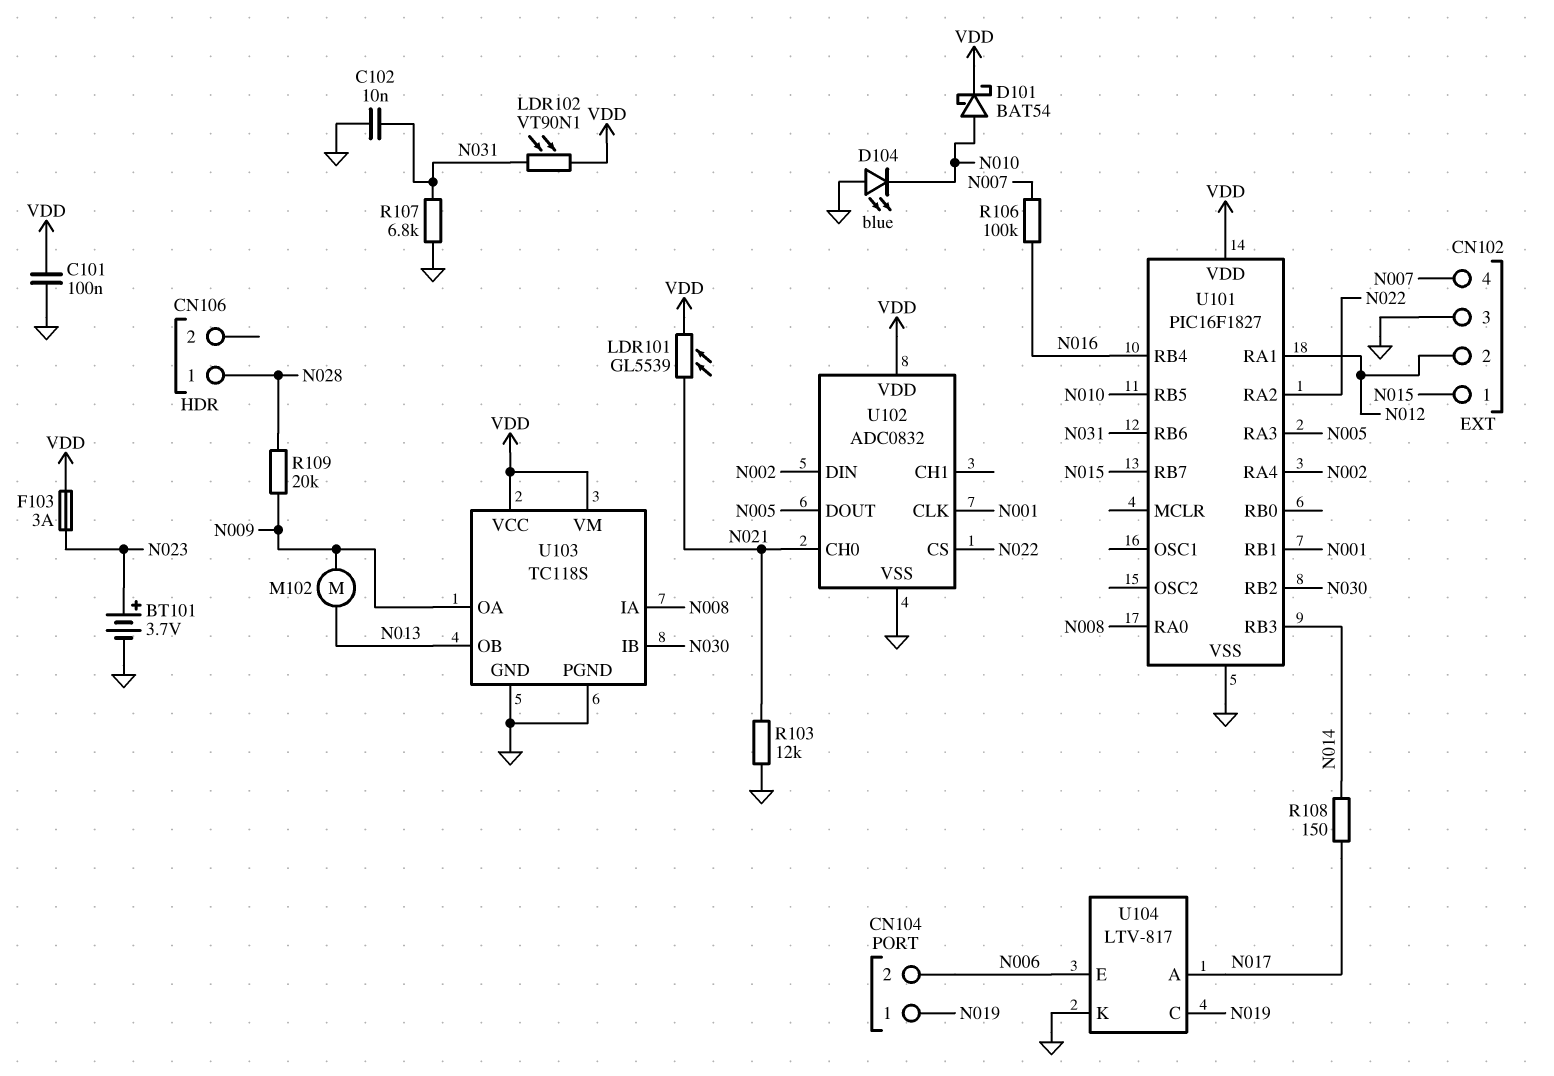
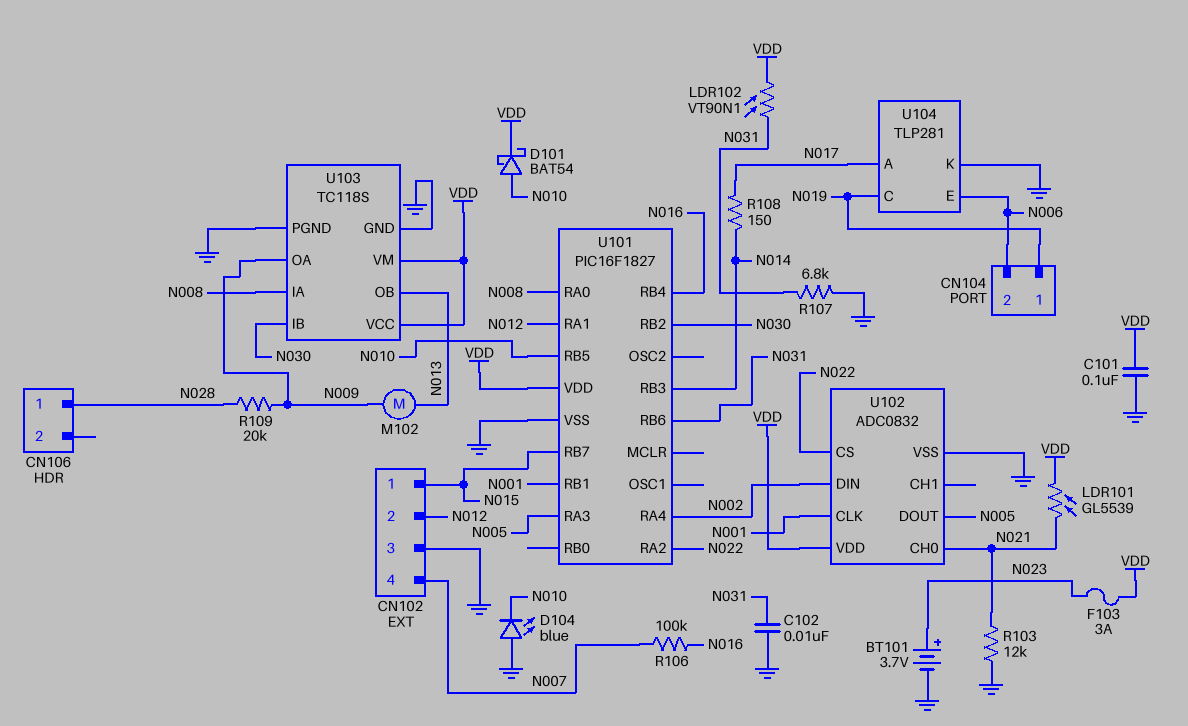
U104: LTV-817 -> TLP281

